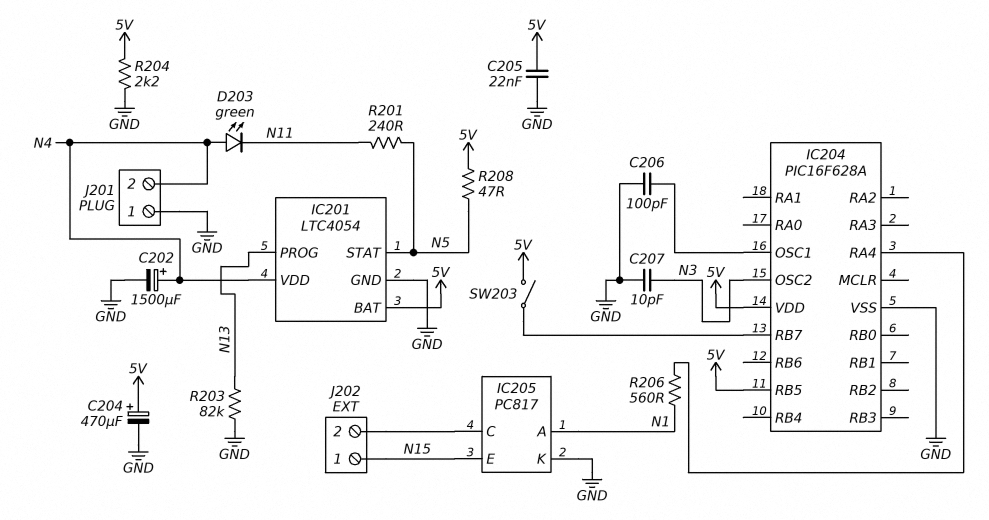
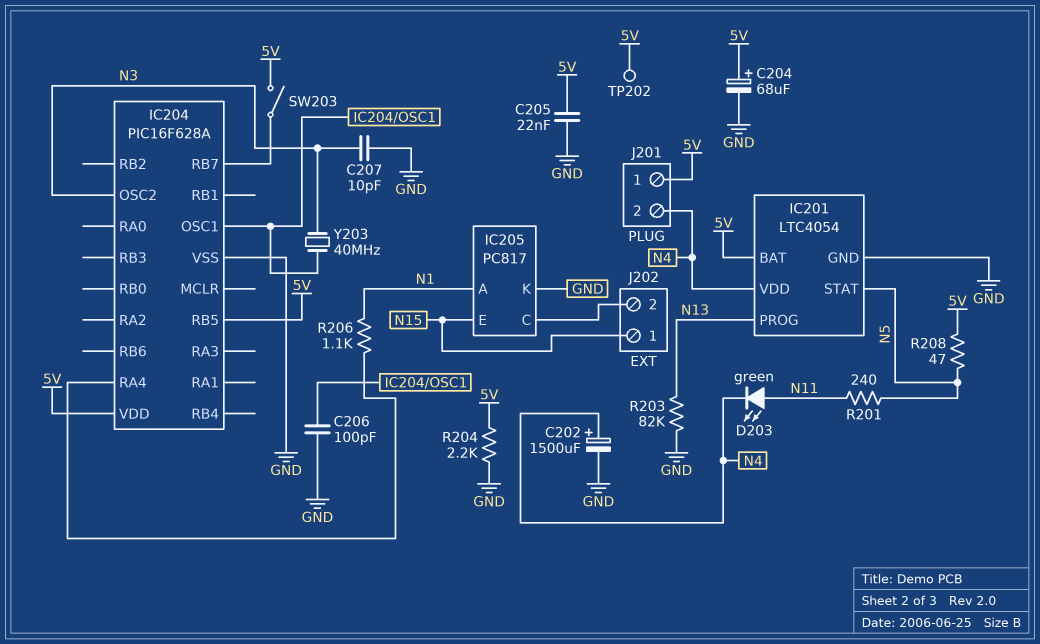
C204: 470uF (plus 5V, minus GND) -> 68uF (plus 5V, minus GND)
D203: LED green (A N4, K N11) -> LED green (A N11, K N4)
J201 pin 1: GND -> 5V
R206: 560 (IC204/RA4, N1) -> 1.1k (IC204/RA4, N1)
TP202: none -> test point (5V)
Y203: none -> 40MHz (IC204/OSC1, N3)

